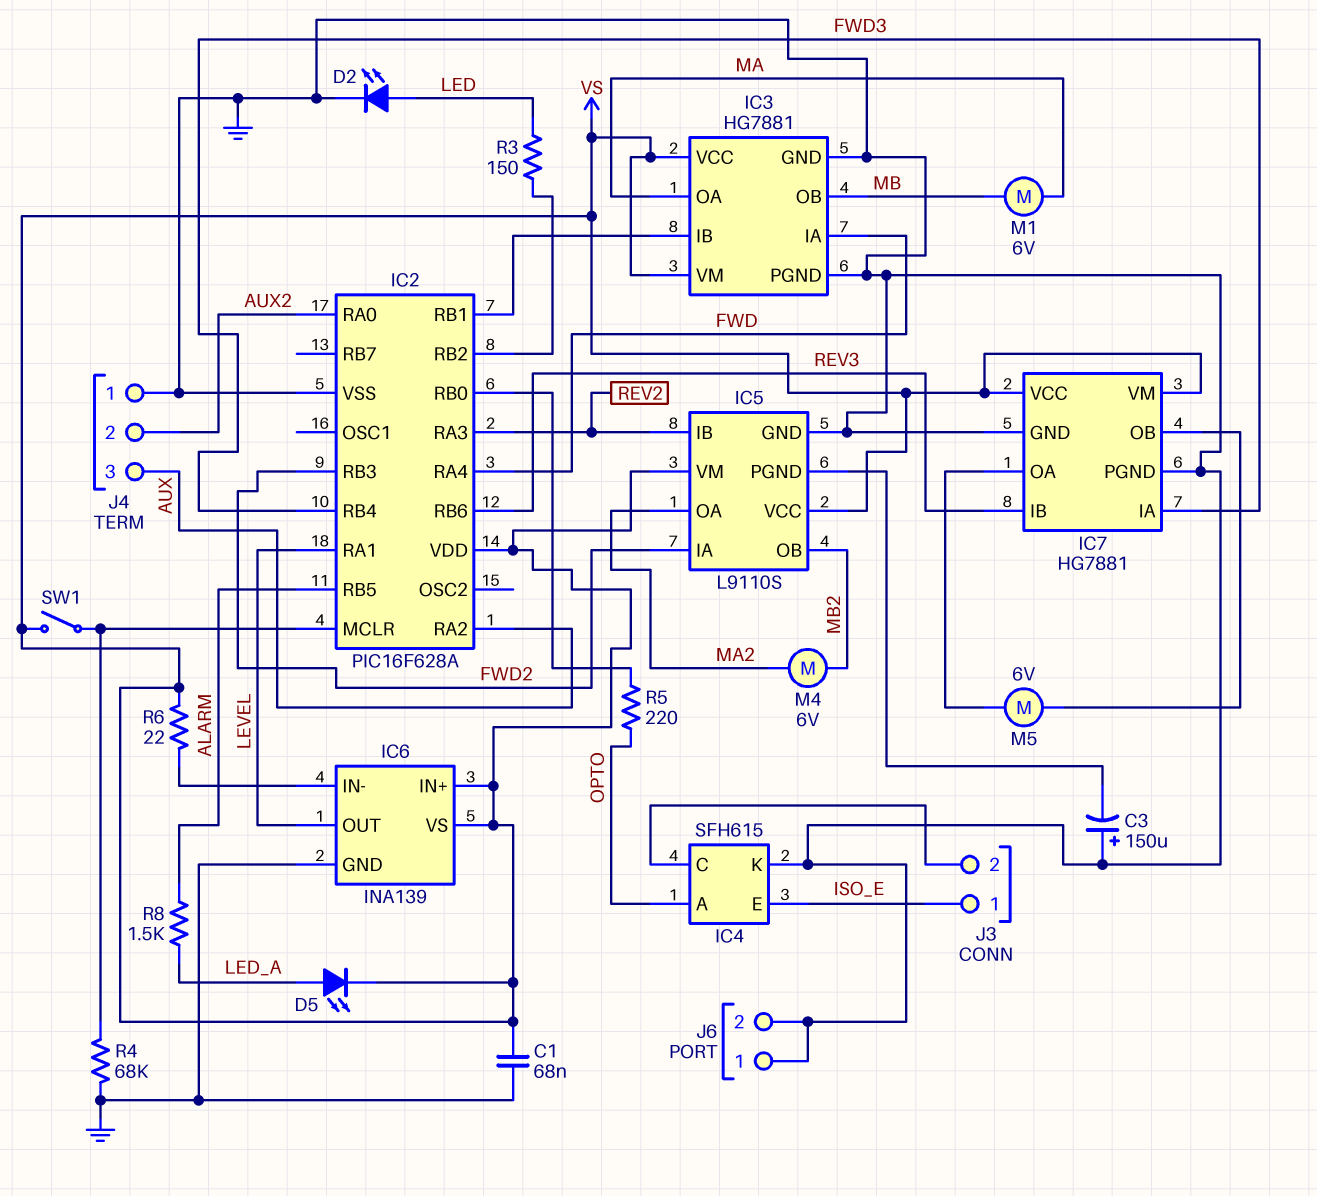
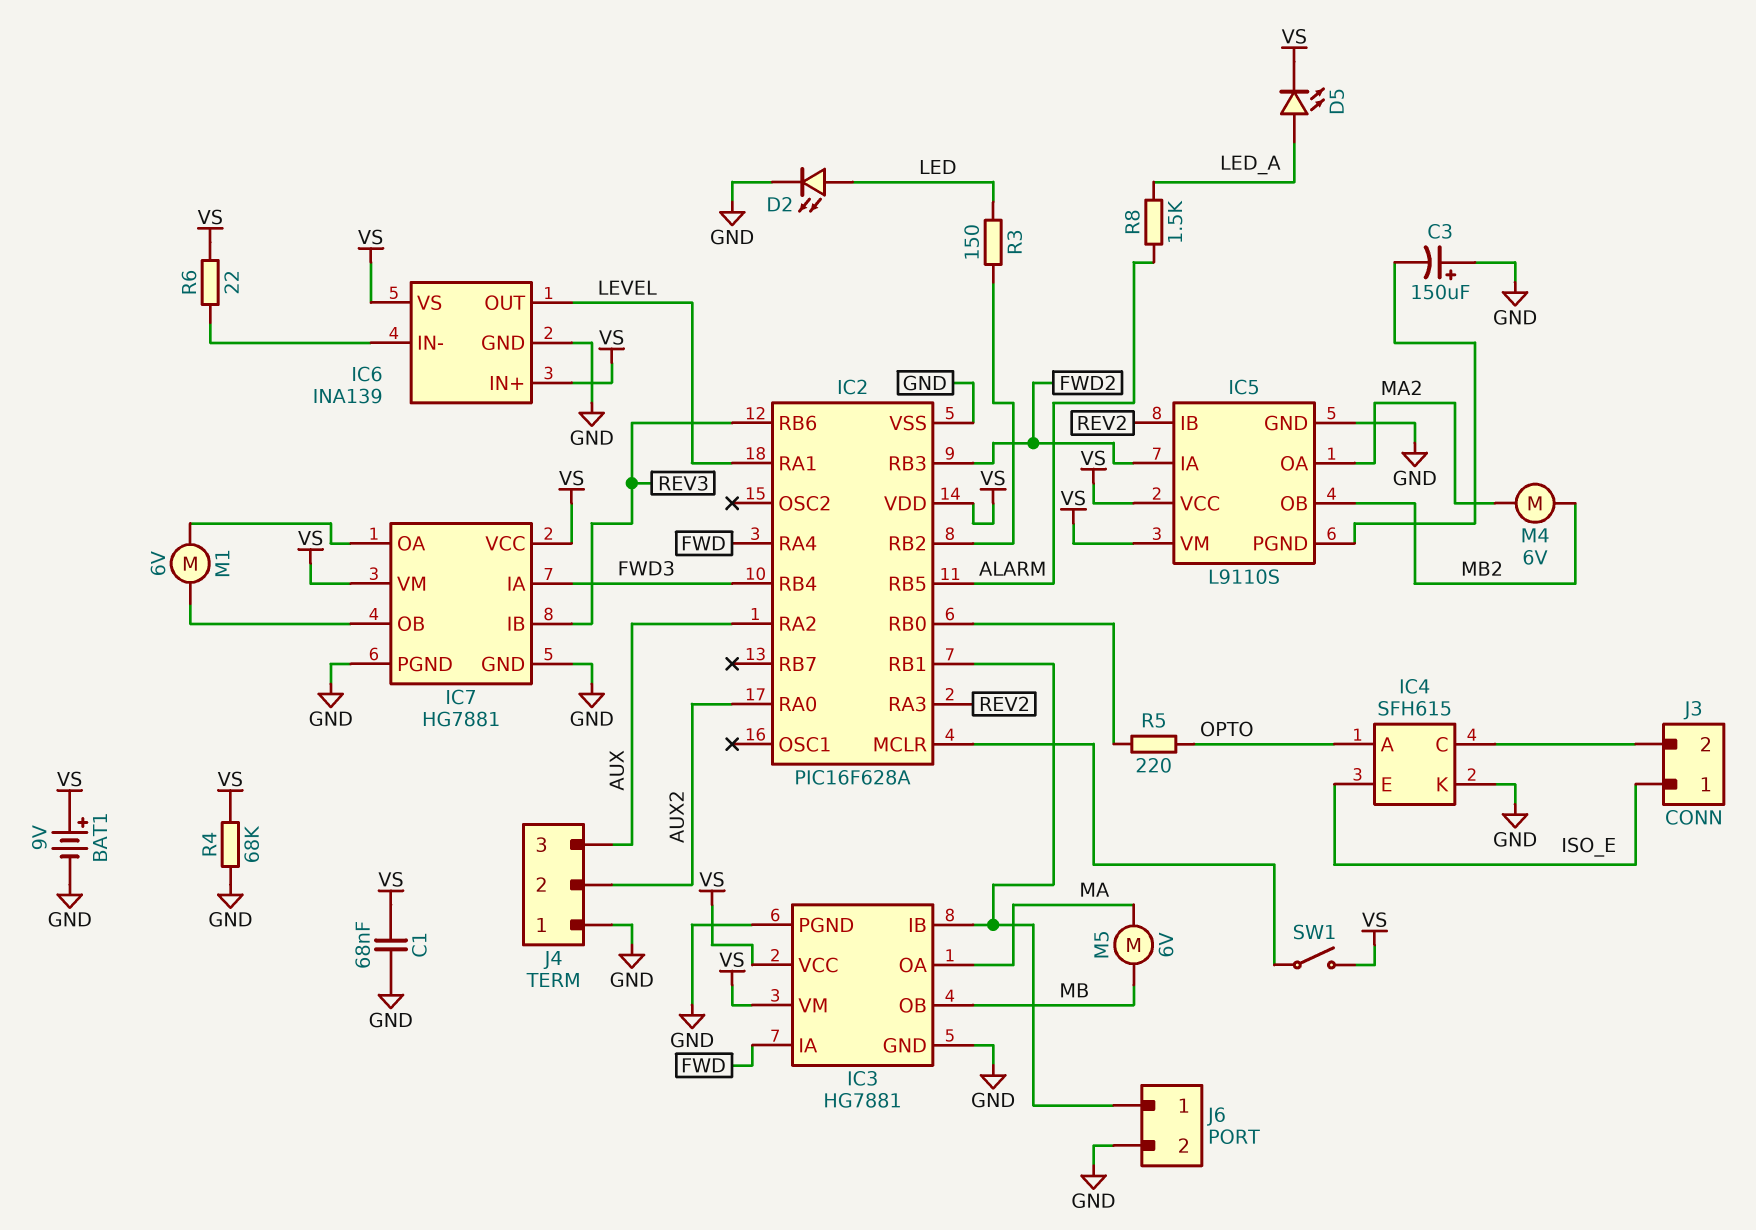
BAT1: none -> 9V (plus VS, minus GND)
J6 pin 1: GND -> IC2/RB1
M1: motor 6V (MA, MB) -> motor 6V (IC7/OA, IC7/OB)
M5: motor 6V (IC7/OA, IC7/OB) -> motor 6V (MA, MB)
R4: 68k (GND, IC2/MCLR) -> 68k (GND, VS)

